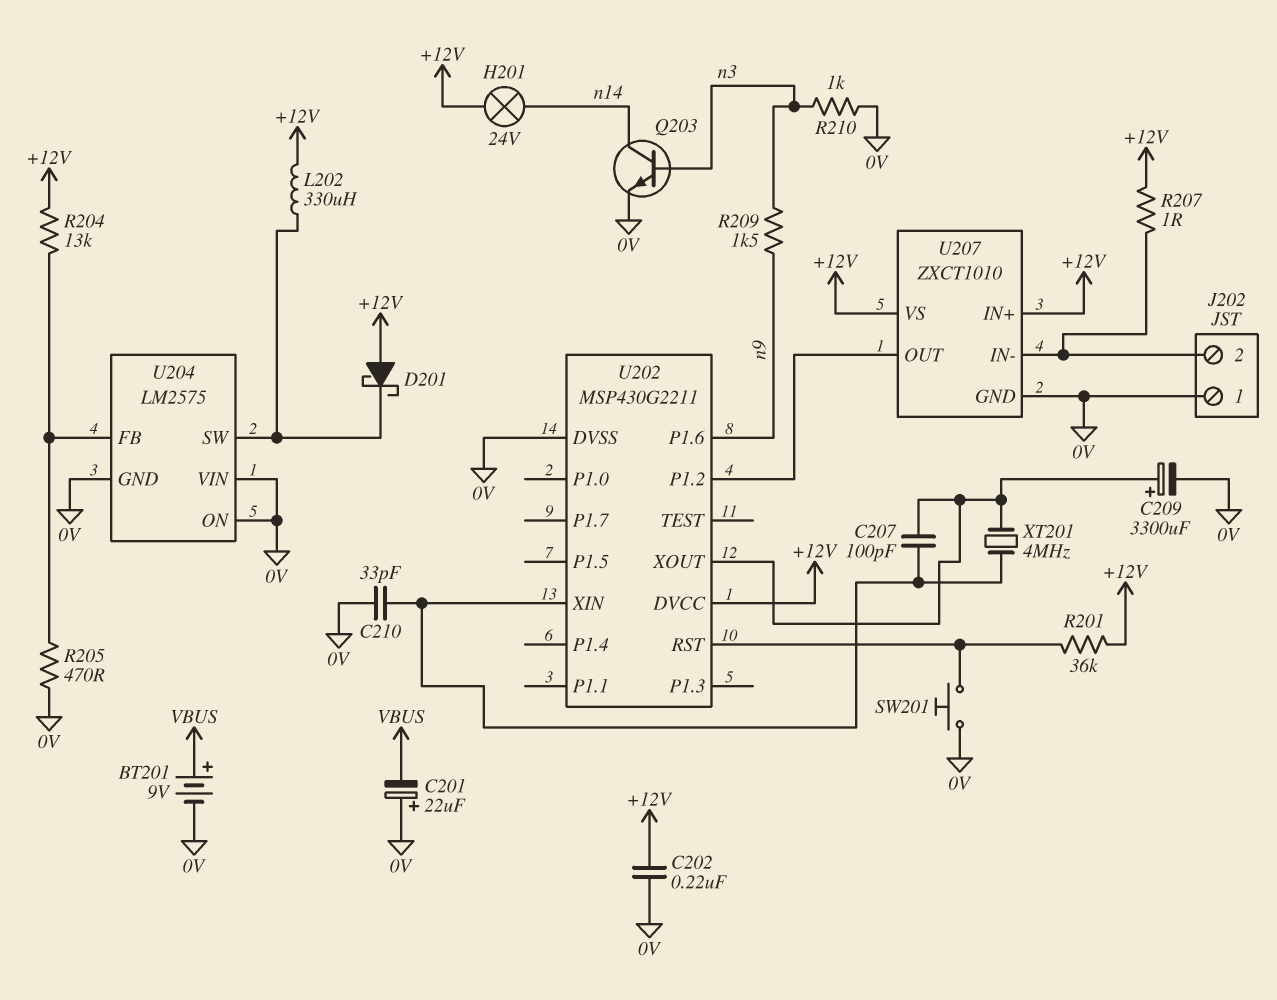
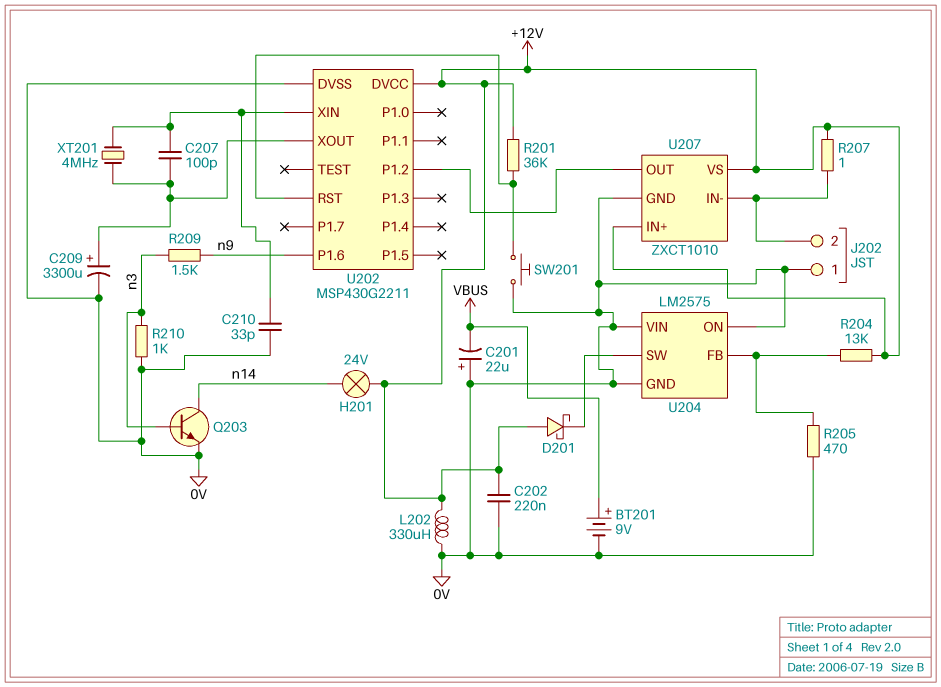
L202: 330uH (+12V, U204/SW) -> 330uH (+12V, 0V)

